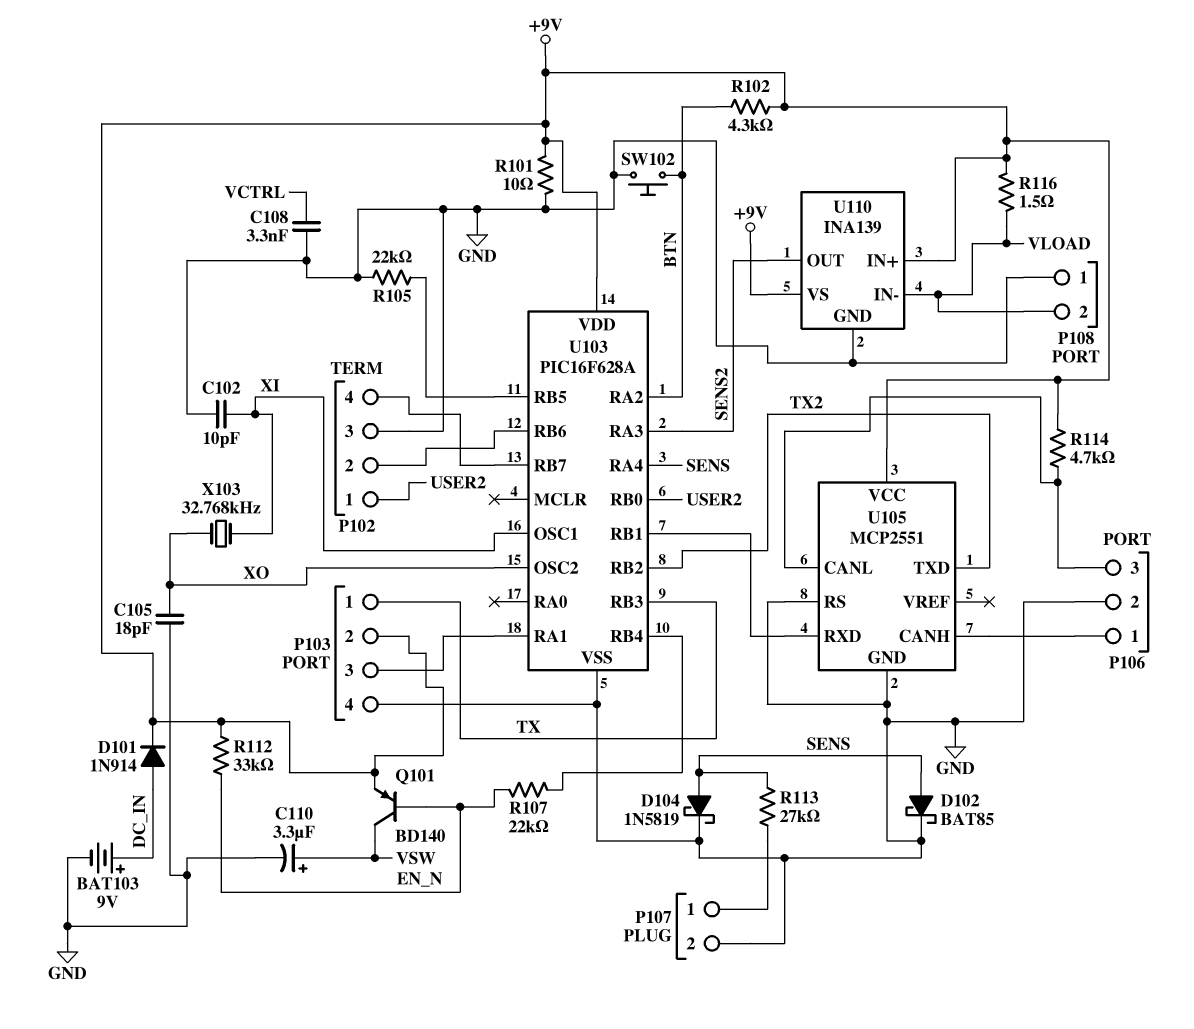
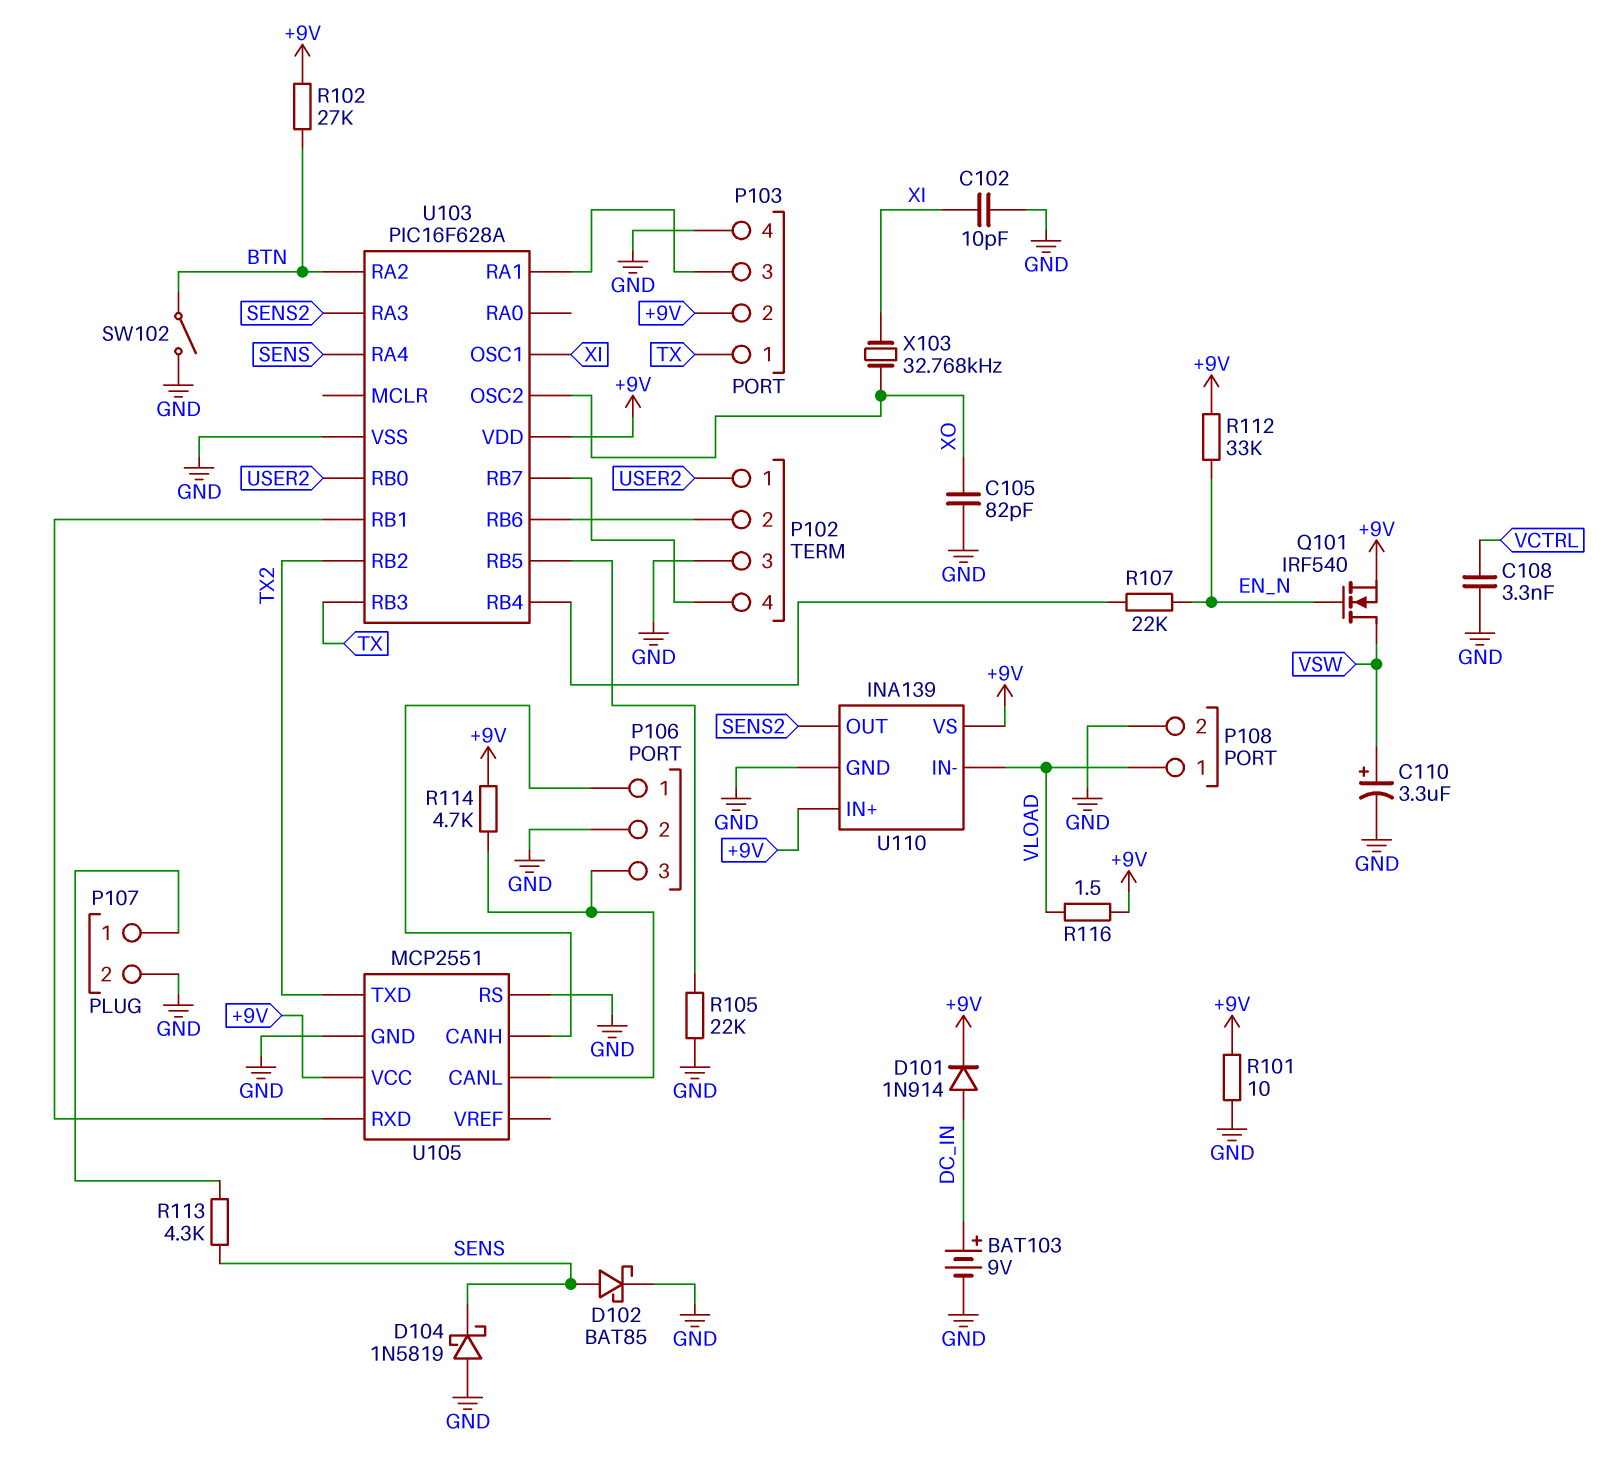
C105: 18pF (GND, XO) -> 82pF (GND, XO)
D104: schottky 1N5819 (A SENS, K GND) -> schottky 1N5819 (A GND, K SENS)
P108 pin 1: GND -> VLOAD
P108 pin 2: VLOAD -> GND
Q101: PNP BD140 (B EN_N, C VSW, E +9V) -> NMOS IRF540 (G EN_N, D VSW, S +9V)
R102: 4.3k (+9V, BTN) -> 27k (+9V, BTN)
R113: 27k (P107/1, SENS) -> 4.3k (P107/1, SENS)
SW102: button (BTN, GND) -> switch (BTN, GND)

